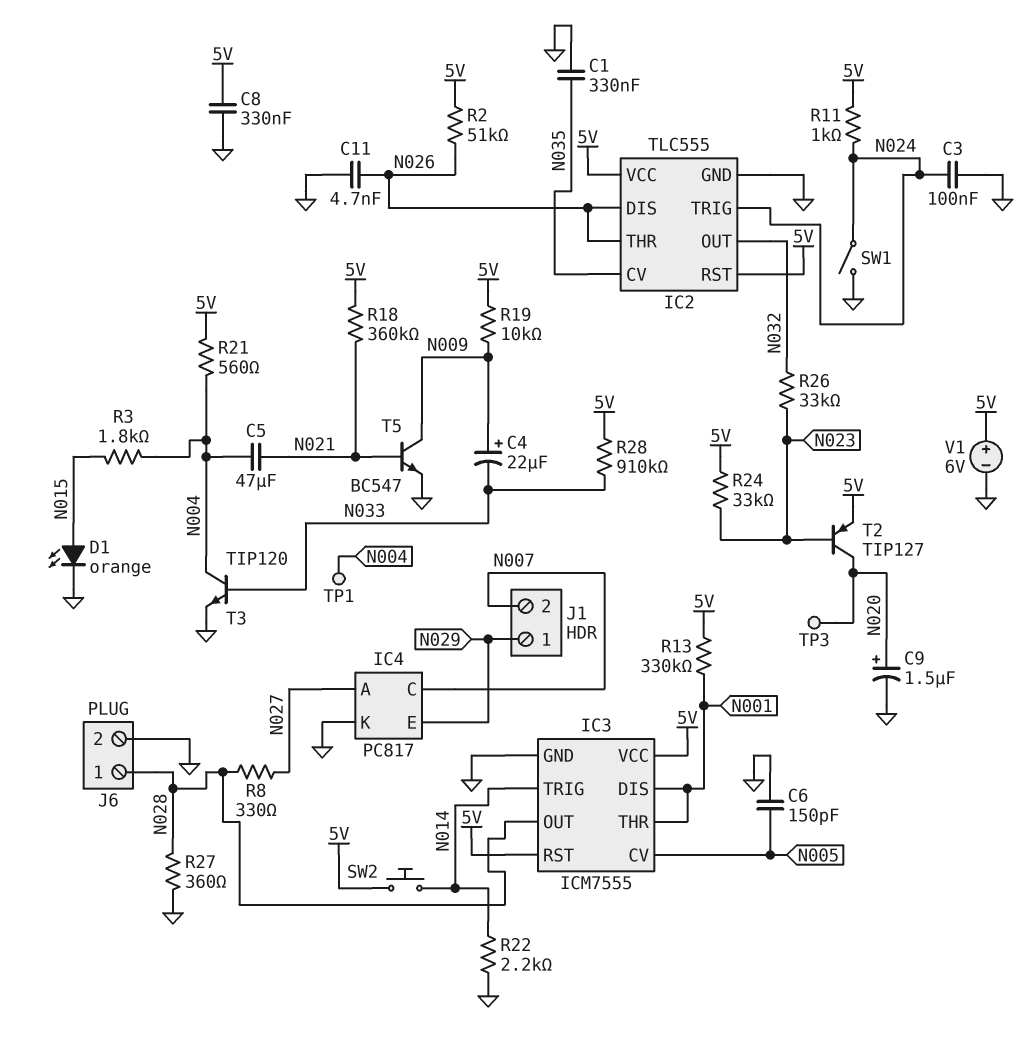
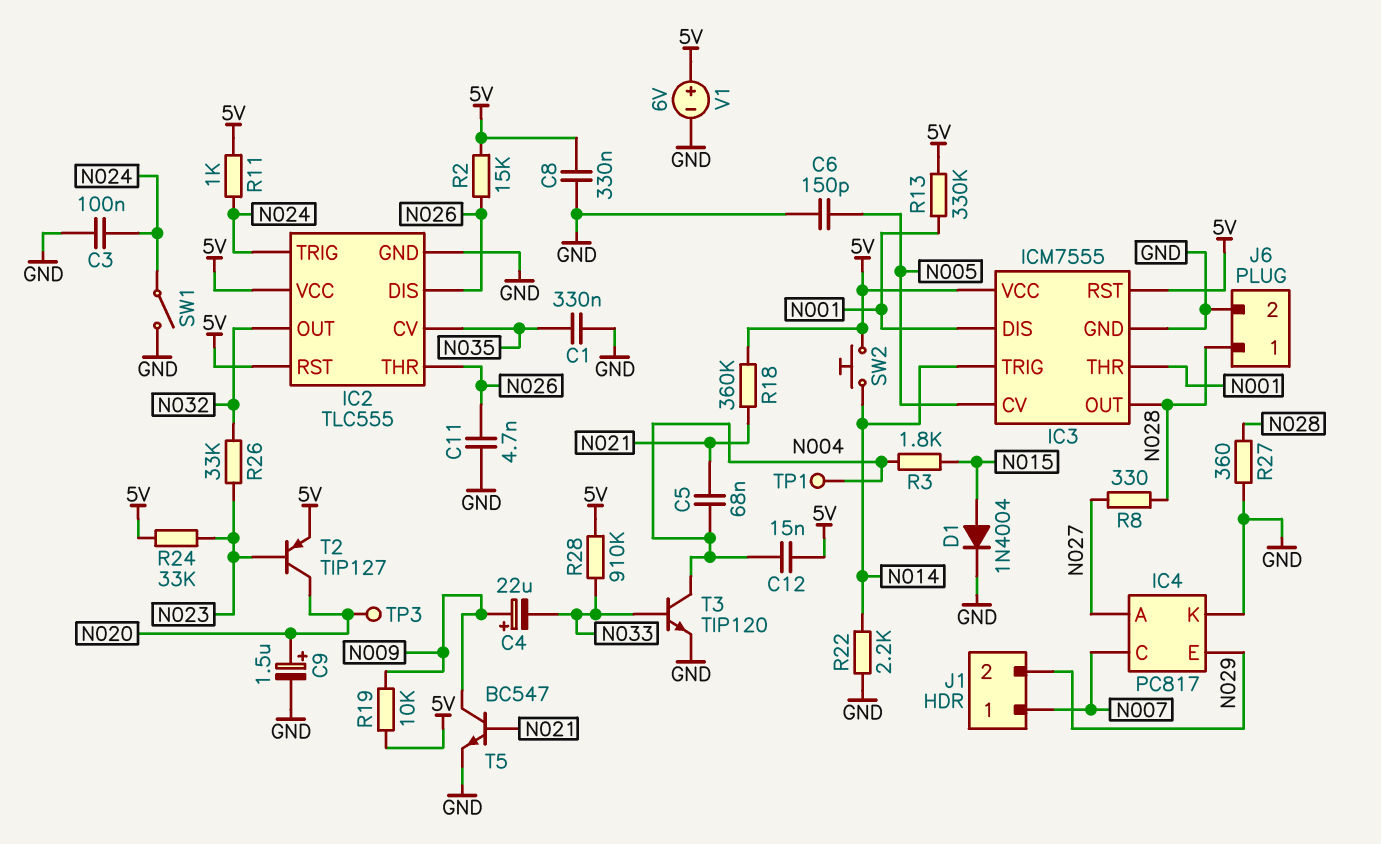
C5: 47uF (N004, N021) -> 68nF (N004, N021)
C12: none -> 15nF (5V, N004)
D1: LED orange (A N015, K GND) -> diode 1N4004 (A N015, K GND)
J1 pin 1: N029 -> N007
J1 pin 2: N007 -> N029
R2: 51k (5V, N026) -> 15k (5V, N026)
R21: 560 (5V, N004) -> none

